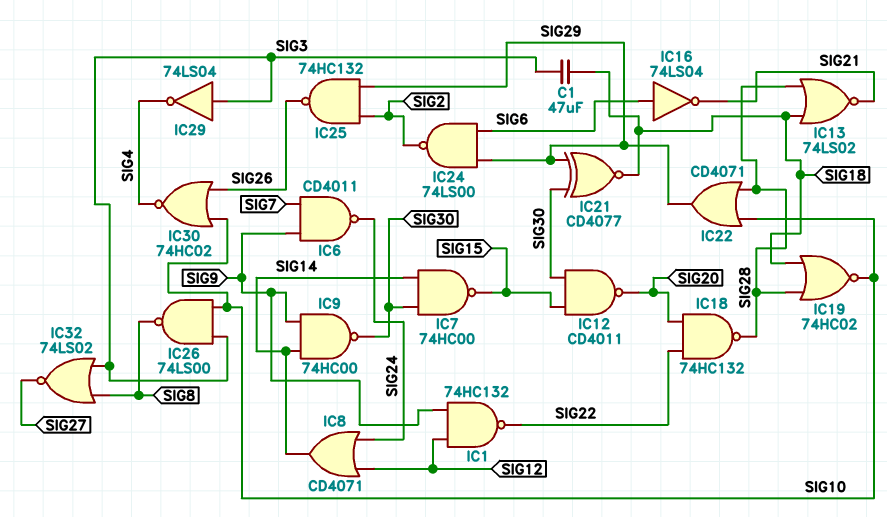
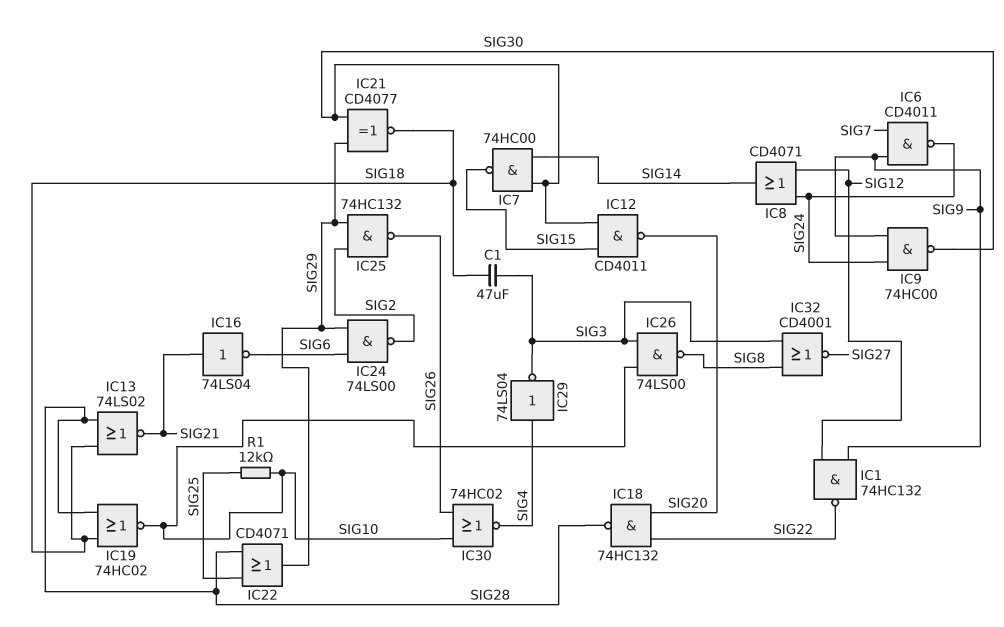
IC9: NAND 74HC00 (in SIG9, in SIG14, out SIG30) -> NAND 74HC00 (in SIG9, in SIG24, out SIG30)
IC16: NOT 74LS04 (in SIG6, out SIG21) -> NOT 74LS04 (in SIG21, out SIG6)
IC22: OR CD4071 (in SIG10, in SIG28, out SIG29) -> OR CD4071 (in SIG25, in SIG28, out SIG29)
IC29: NOT 74LS04 (in SIG3, out SIG4) -> NOT 74LS04 (in SIG4, out SIG3)
IC32: NOR 74LS02 (in SIG3, in SIG8, out SIG27) -> NOR CD4001 (in SIG3, in SIG8, out SIG27)
R1: none -> 12k (SIG10, SIG25)

